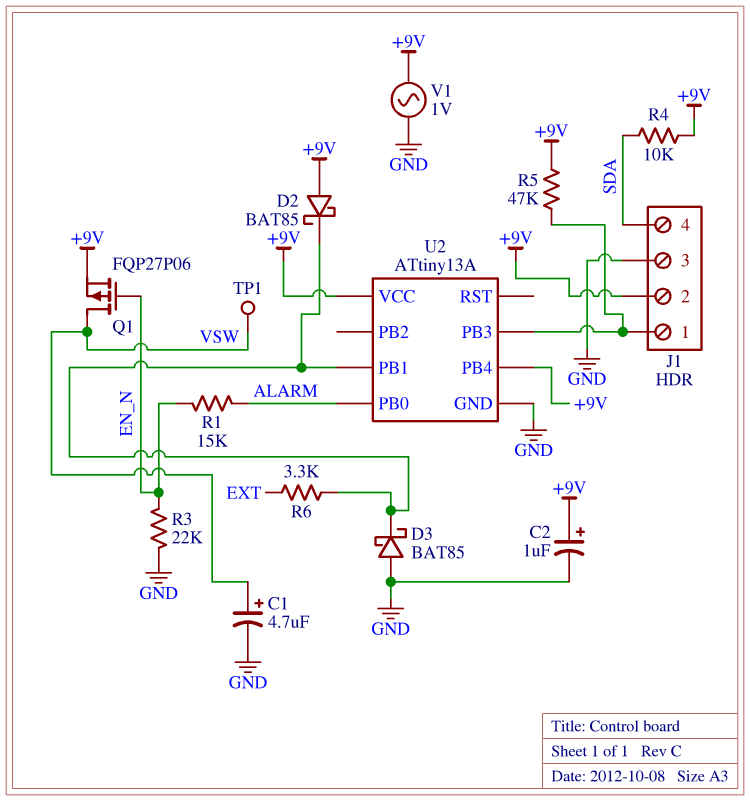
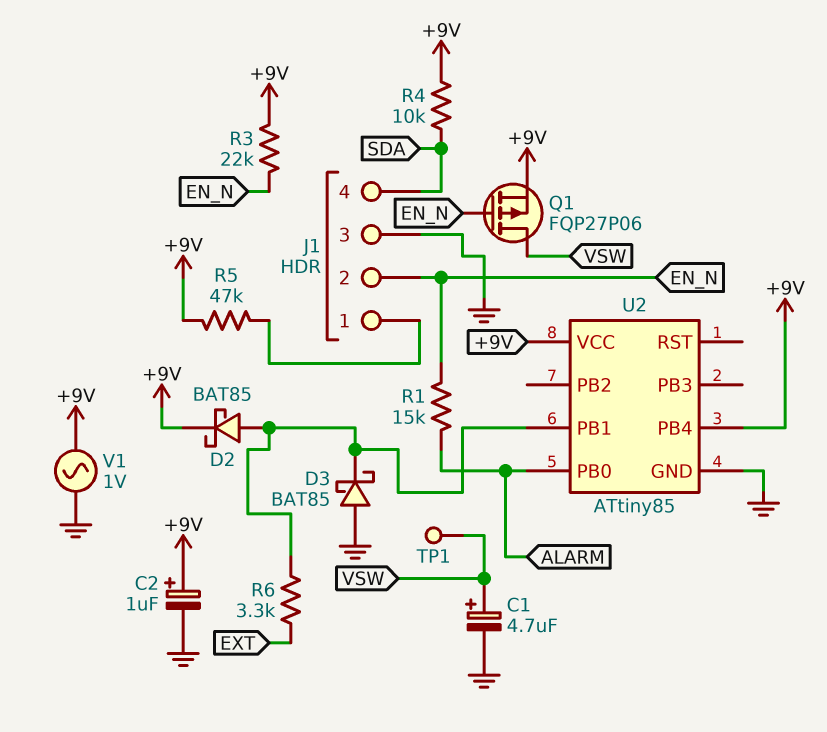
D2: schottky BAT85 (A +9V, K U2/PB1) -> schottky BAT85 (A U2/PB1, K +9V)
J1 pin 2: +9V -> EN_N
R3: 22k (EN_N, GND) -> 22k (+9V, EN_N)
U2: ATtiny13A -> ATtiny85
U2 pin PB3: J1/1 -> none

